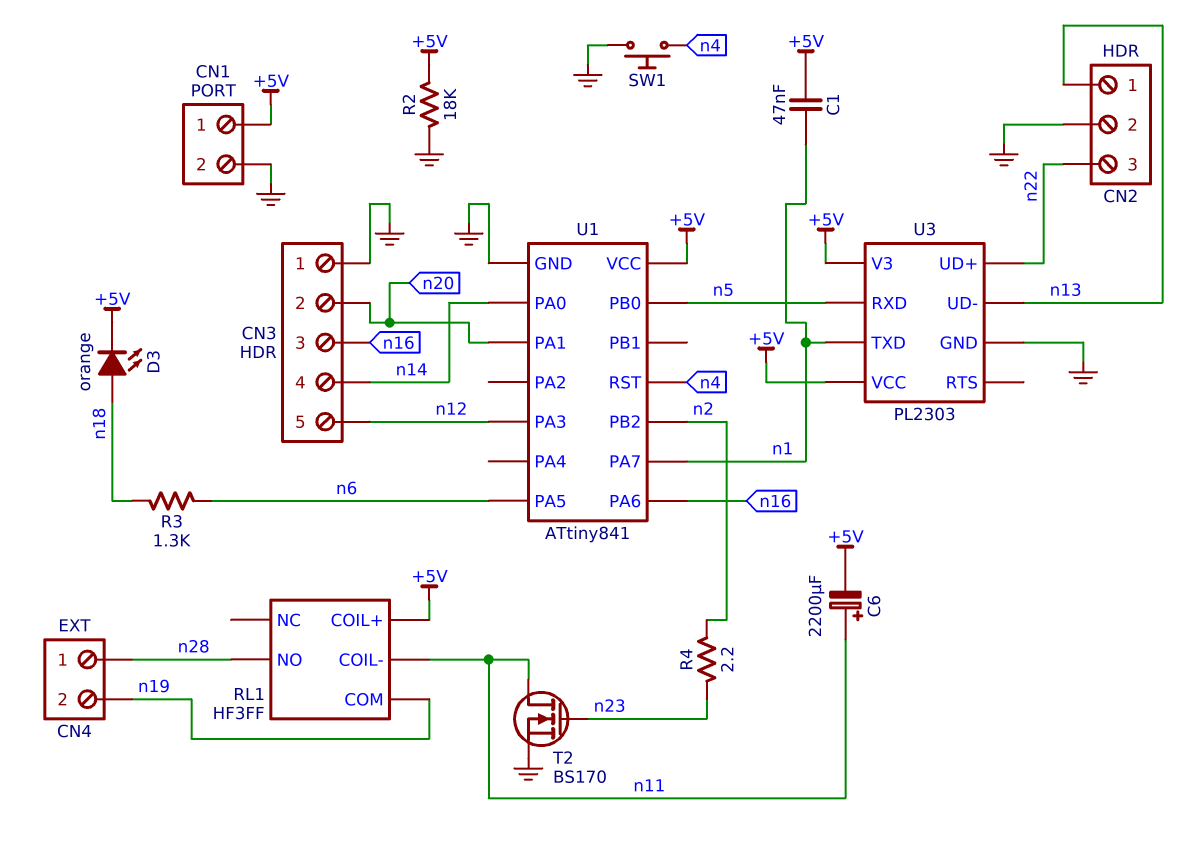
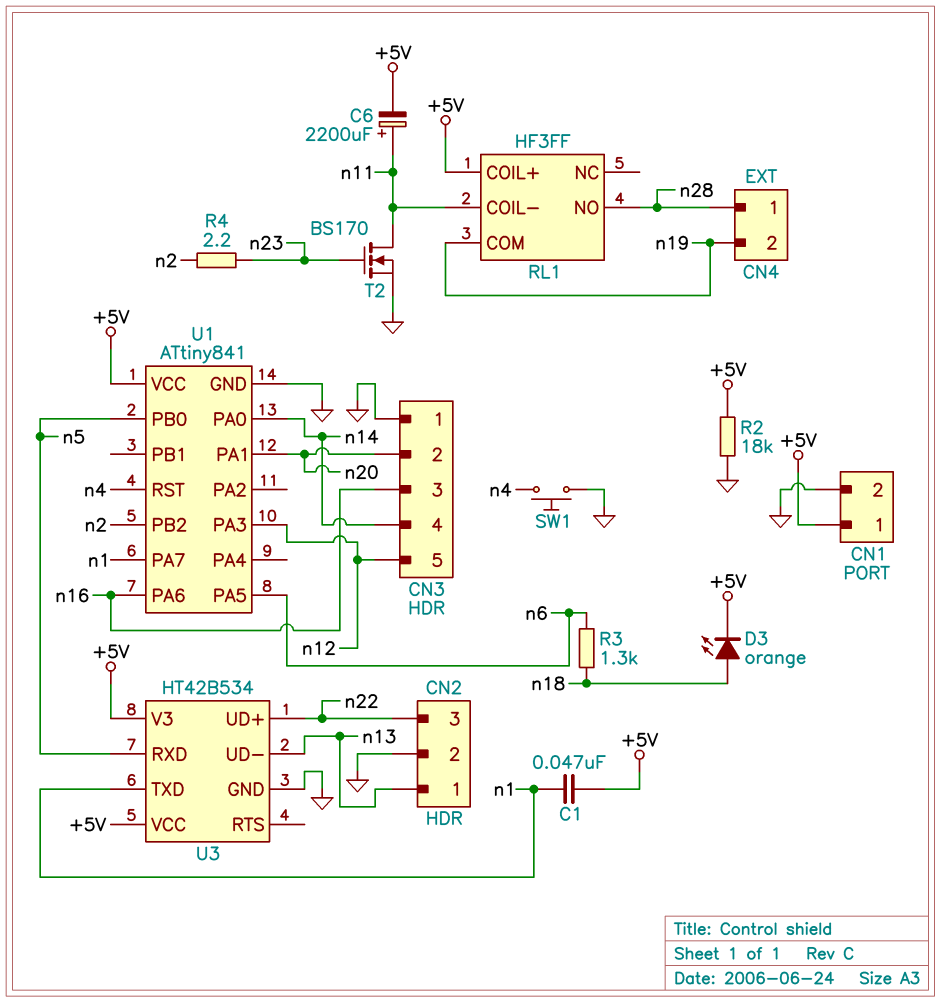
U3: PL2303 -> HT42B534

